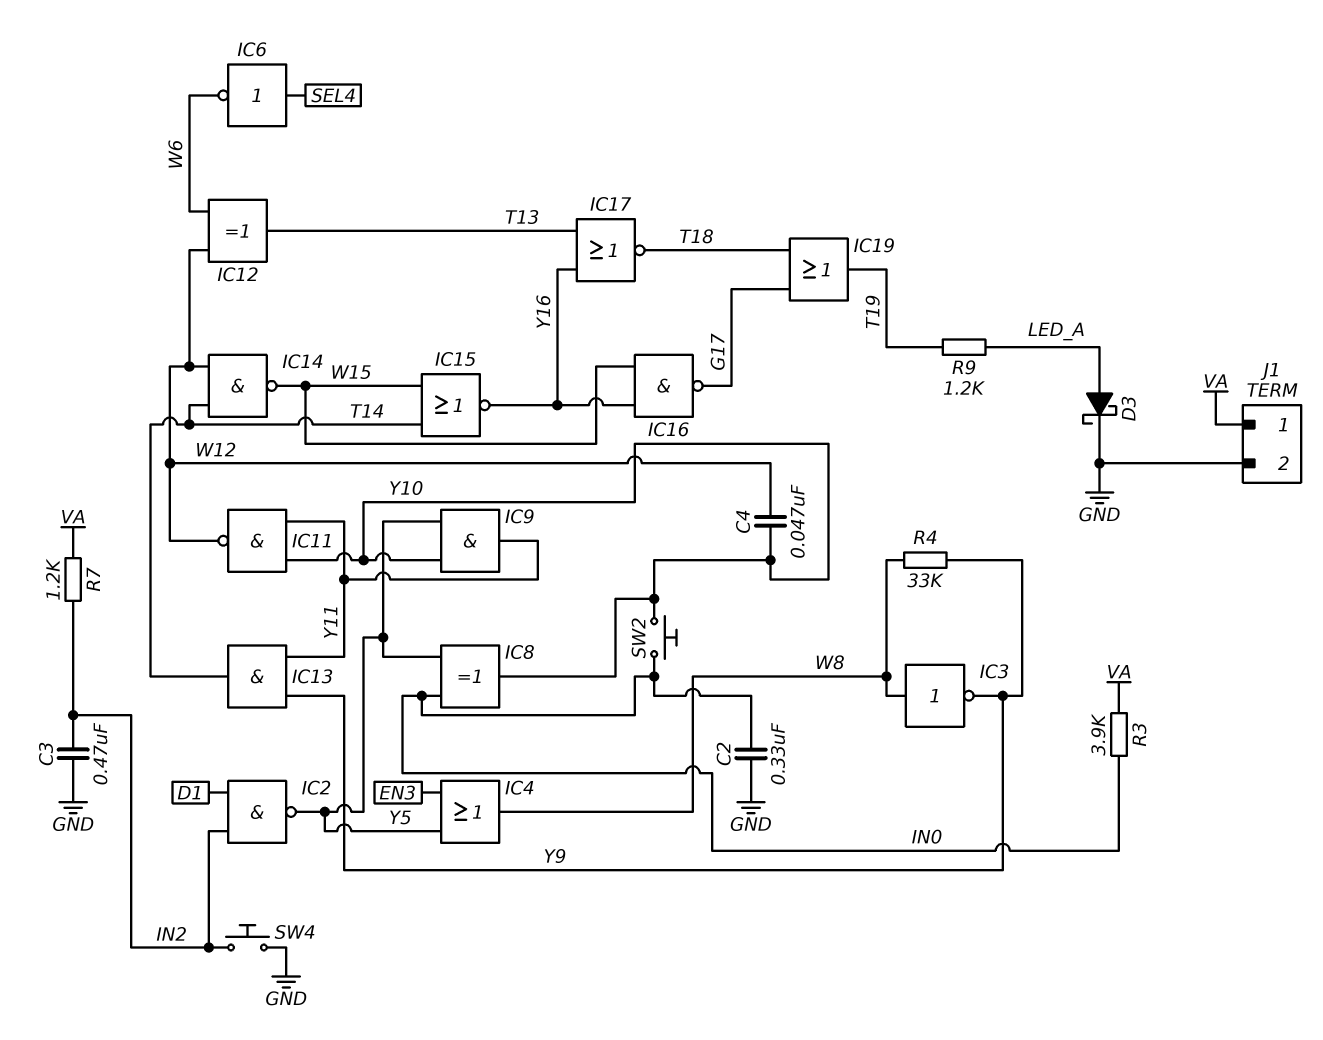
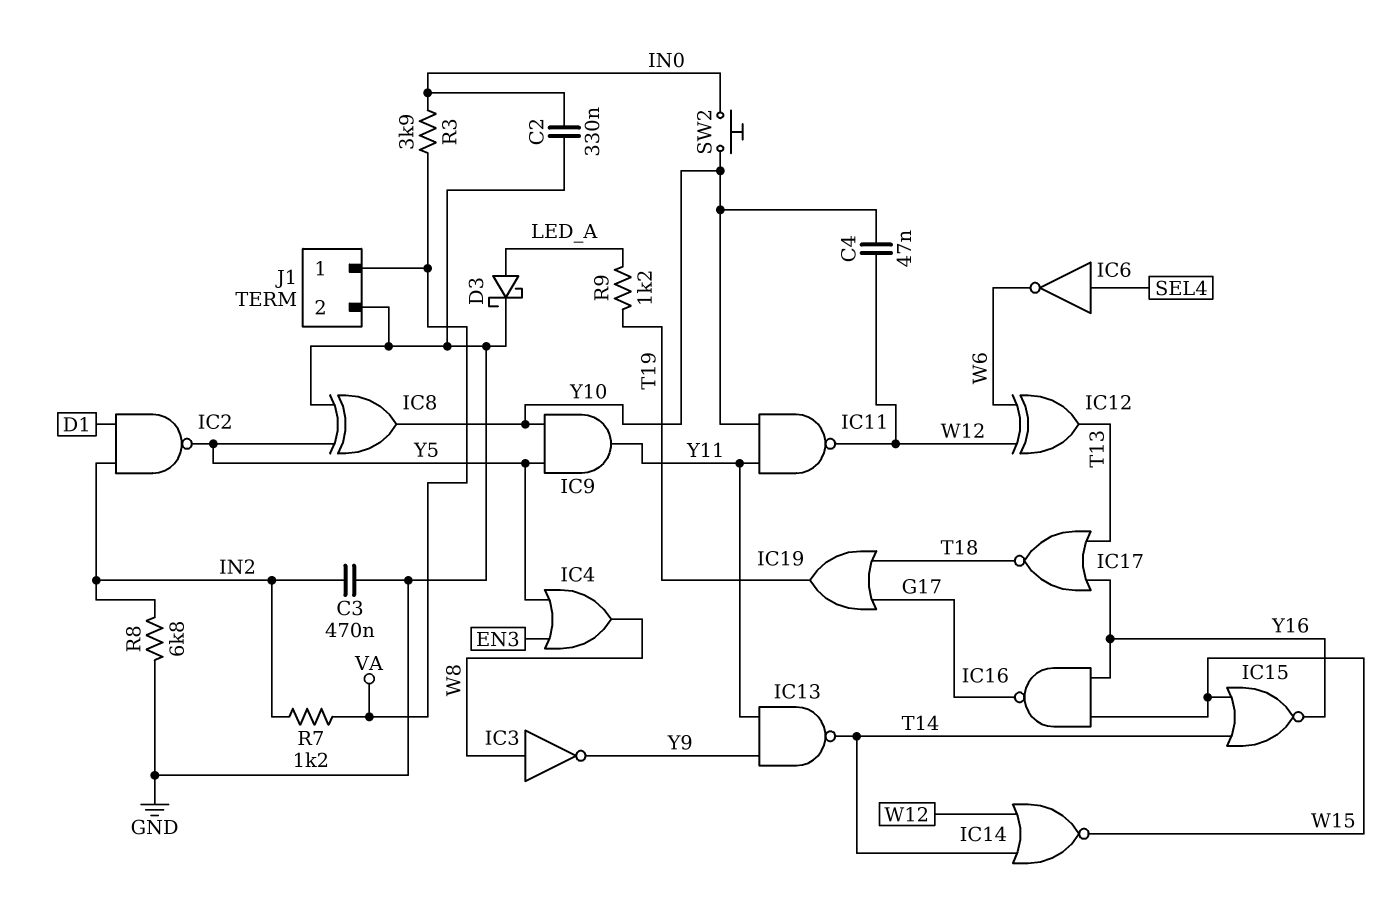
IC8: XOR (in IN0, in Y5, out Y10) -> XOR (in GND, in Y5, out Y10)
IC13: AND (in Y9, in Y11, out T14) -> NAND (in Y9, in Y11, out T14)
IC14: NAND (in T14, in W12, out W15) -> NOR (in T14, in W12, out W15)
R4: 33k (W8, Y9) -> none
R8: none -> 6.8k (GND, IN2)
SW4: button (GND, IN2) -> none

